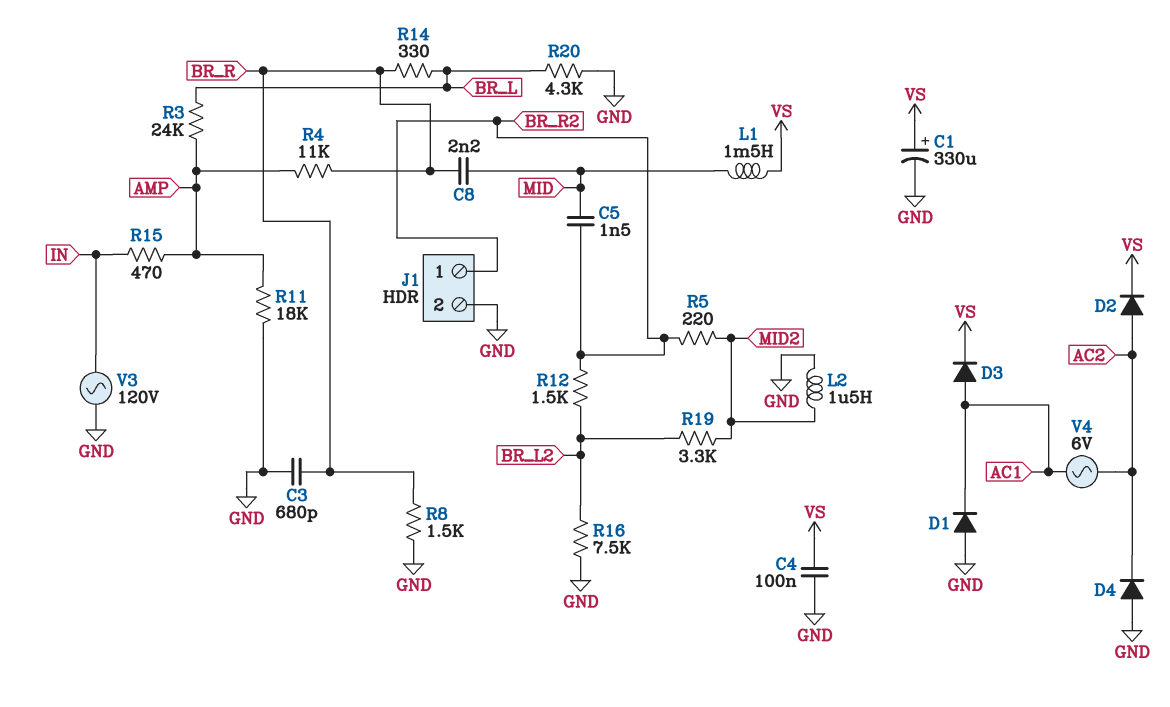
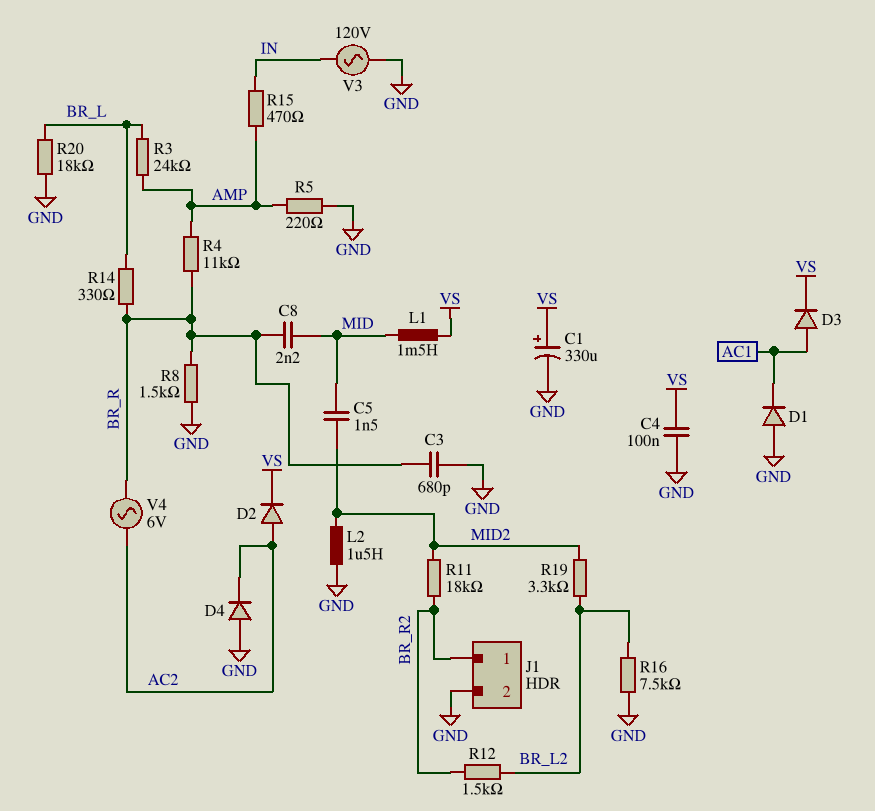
C5: 1.5nF (BR_R2, MID) -> 1.5nF (MID, MID2)
R5: 220 (BR_R2, MID2) -> 220 (AMP, GND)
R11: 18k (AMP, GND) -> 18k (BR_R2, MID2)
R20: 4.3k (BR_L, GND) -> 18k (BR_L, GND)
V4: AC 6V (AC1, AC2) -> AC 6V (AC2, BR_R)

